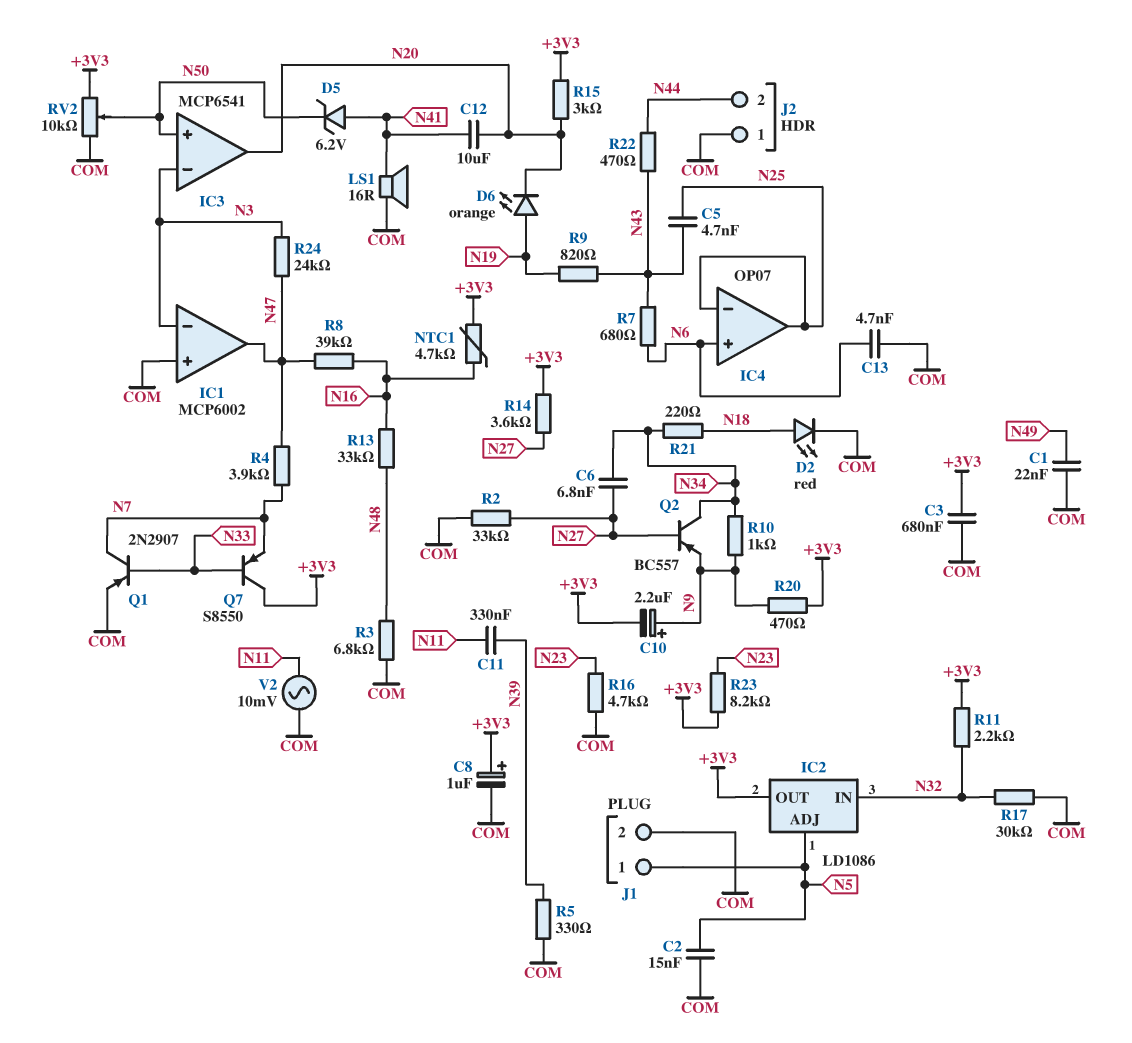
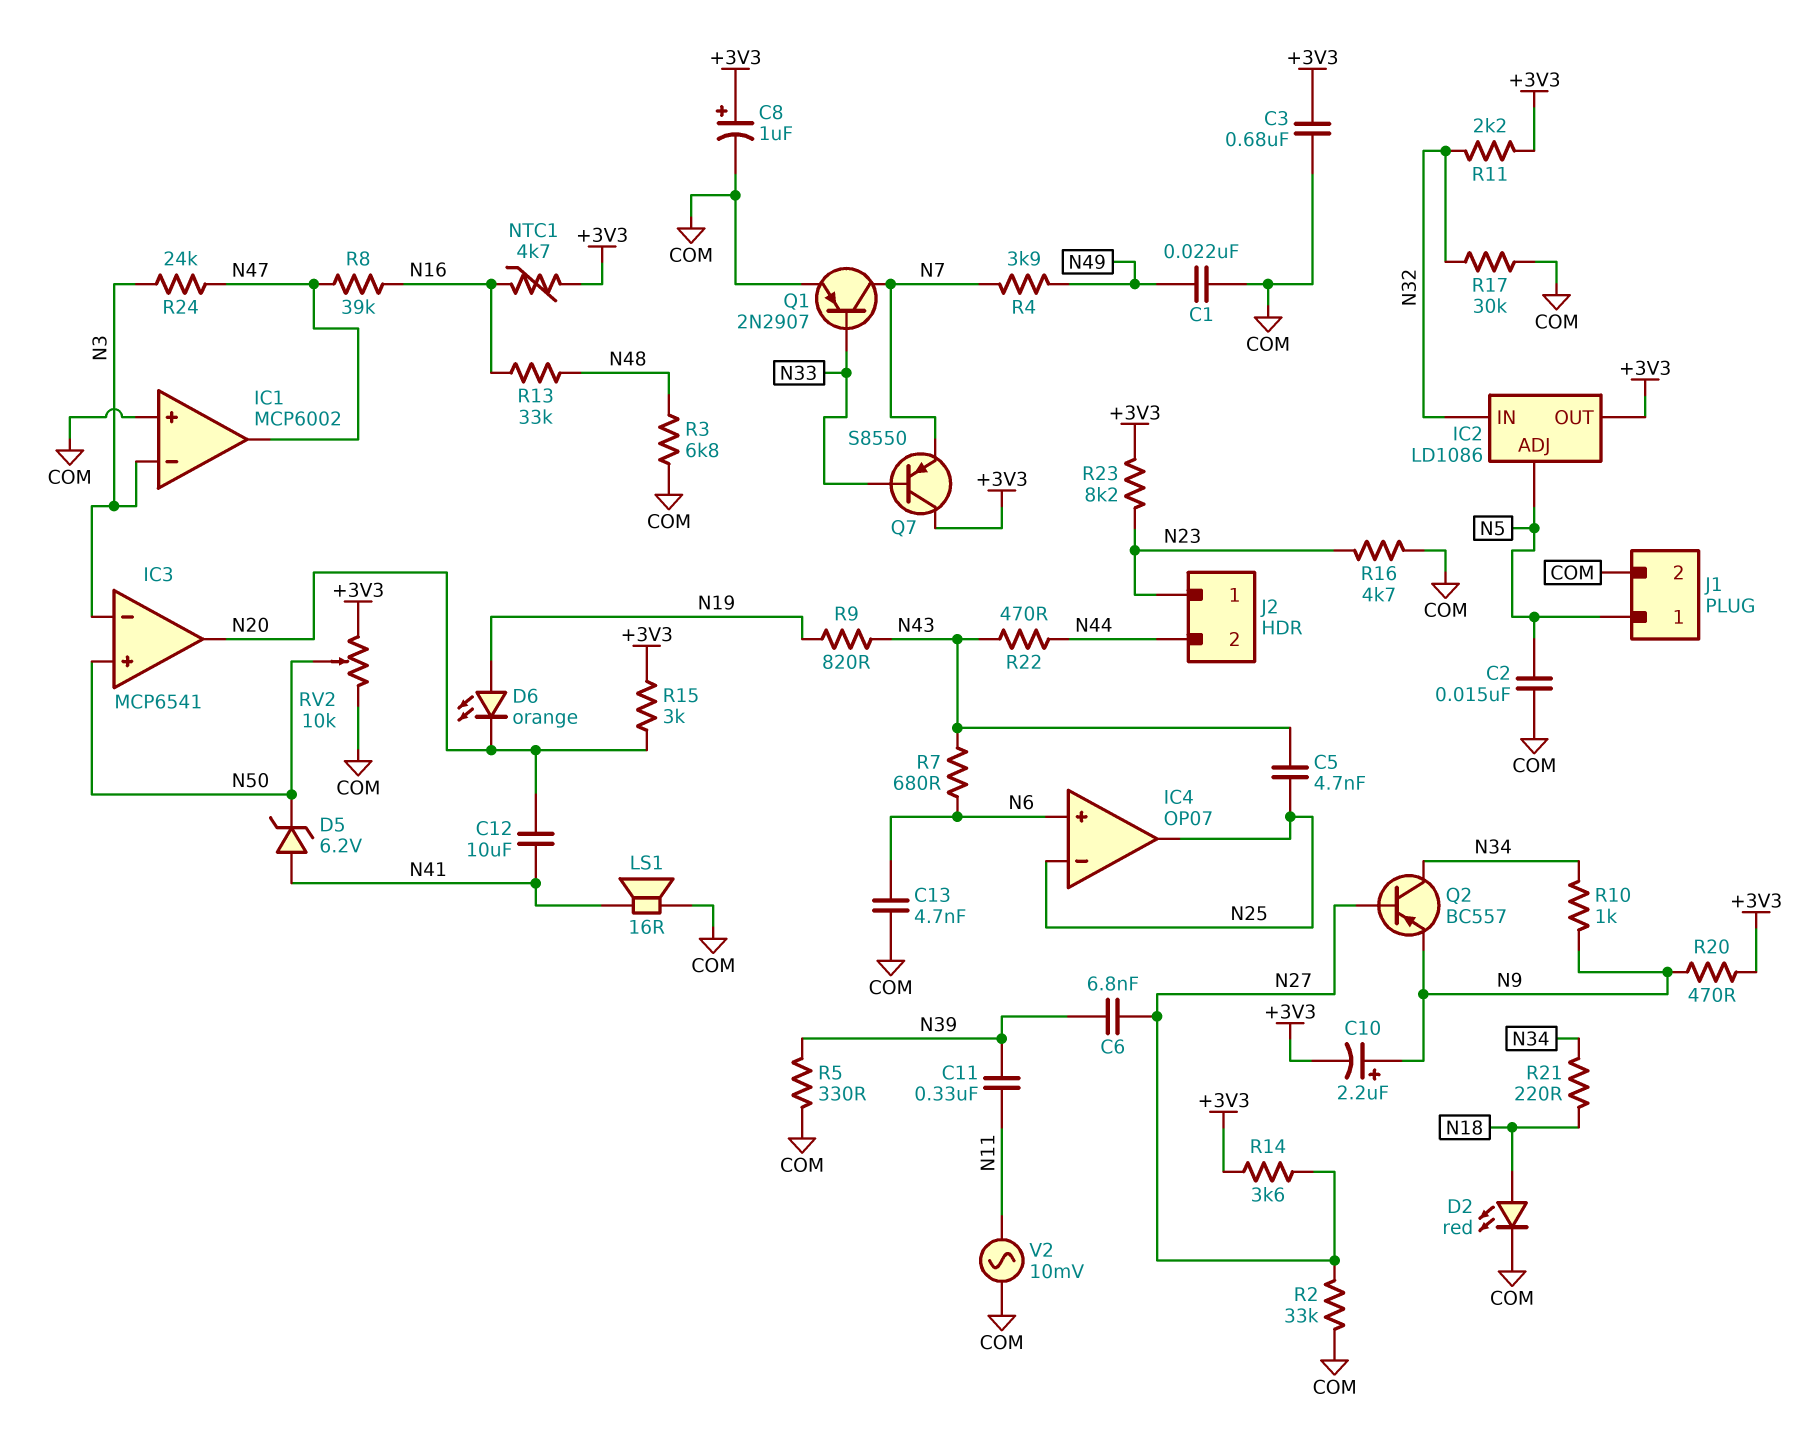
C6: 6.8nF (N27, N34) -> 6.8nF (N27, N39)
J2 pin 1: COM -> N23
R4: 3.9k (N7, N47) -> 3.9k (N7, N49)

